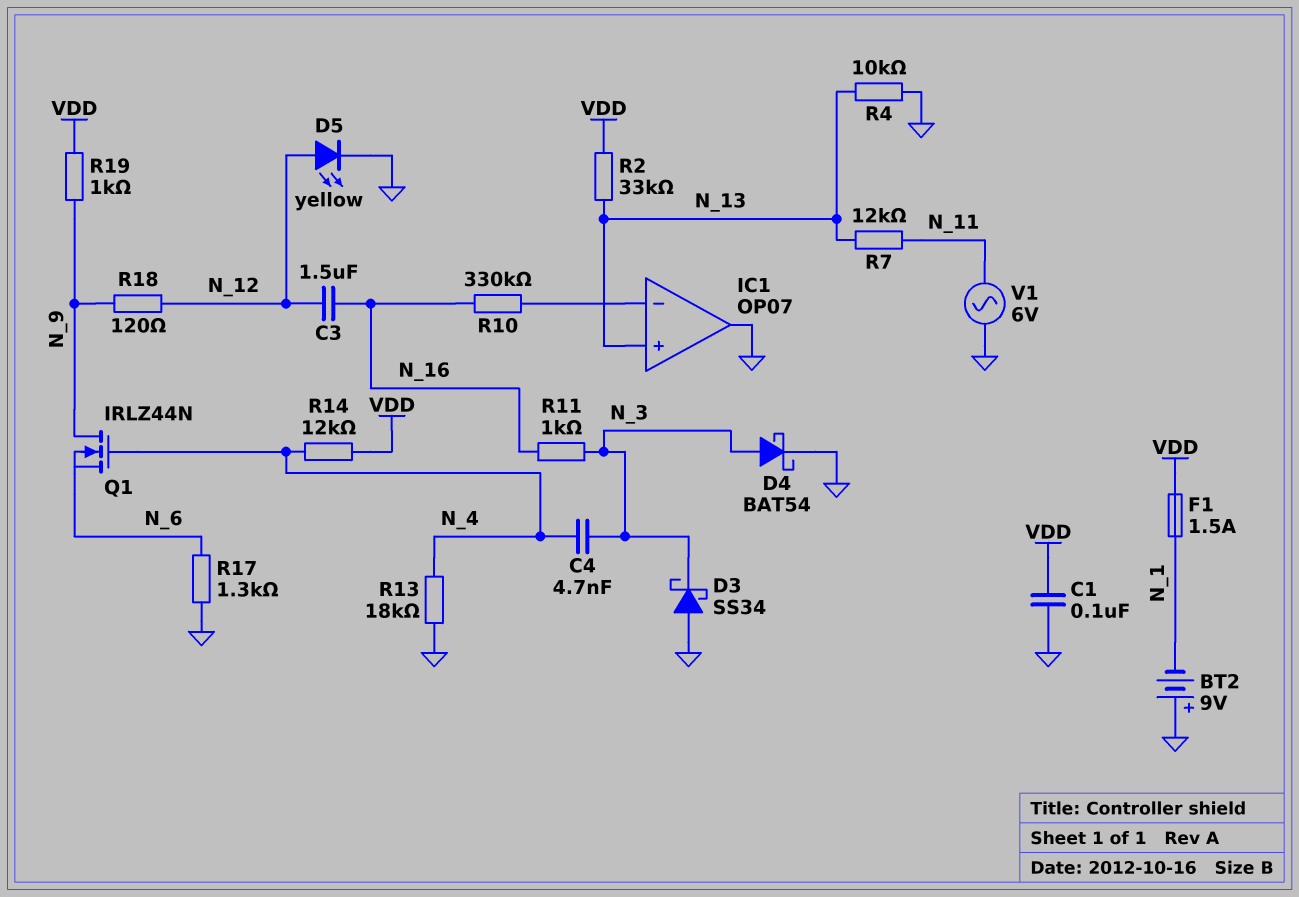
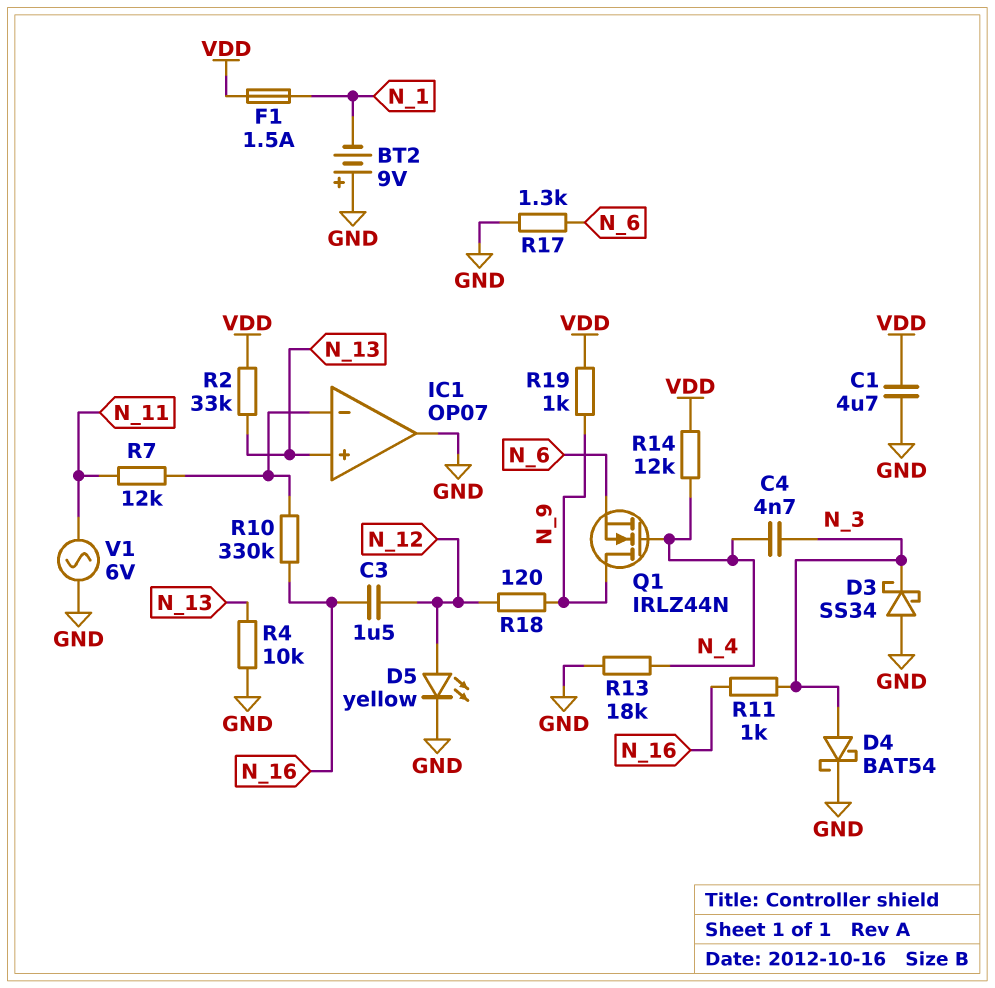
C1: 100nF (GND, VDD) -> 4.7uF (GND, VDD)
R7: 12k (N_11, N_13) -> 12k (IC1/in-, N_11)

